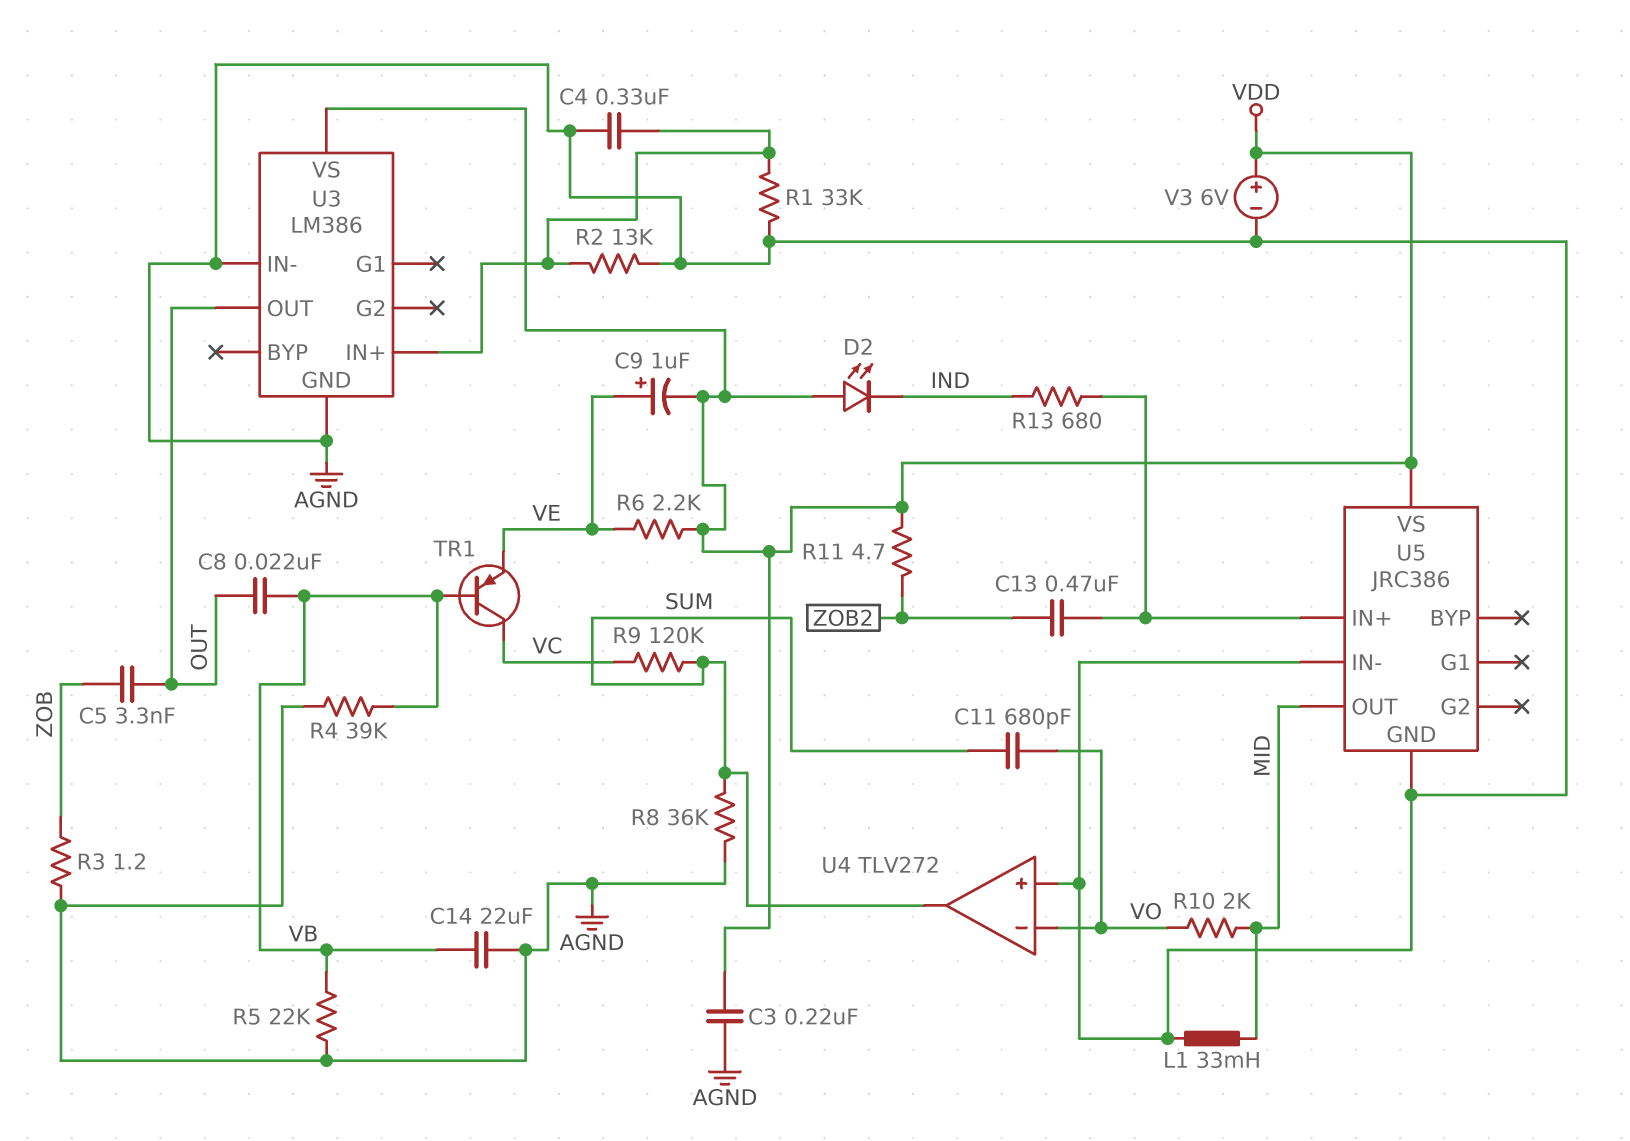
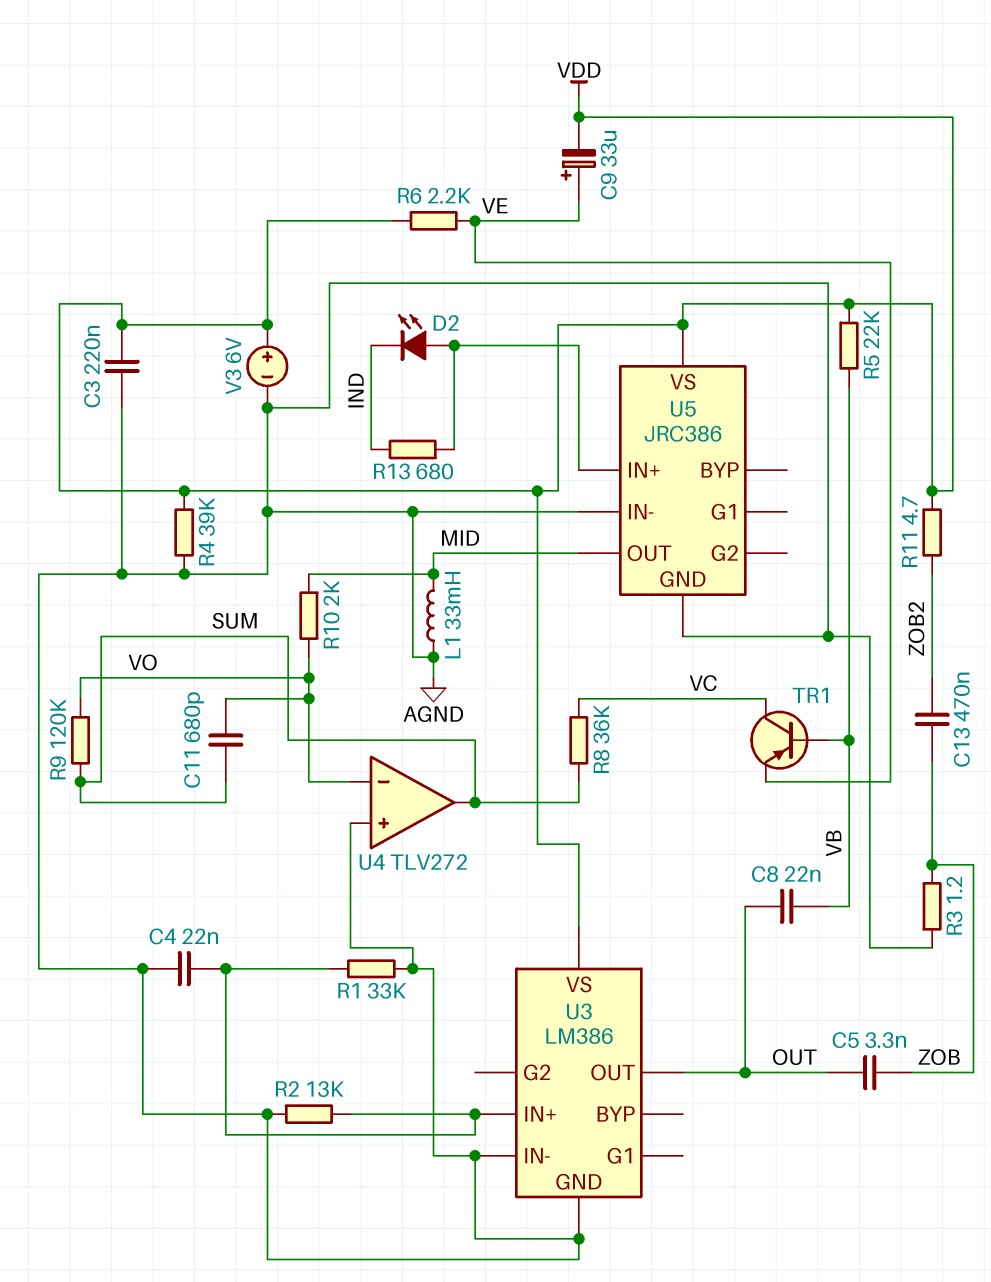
C4: 330nF (AGND, U3/IN+) -> 22nF (AGND, U3/IN+)
C9: 1uF (plus VE, minus VDD) -> 33uF (plus VE, minus VDD)
C13: 470nF (U5/IN+, ZOB2) -> 470nF (ZOB, ZOB2)
C14: 22uF (AGND, VB) -> none
D2: LED (A VDD, K IND) -> LED (A U5/IN+, K IND)
R4: 39k (AGND, VB) -> 39k (AGND, VDD)
R5: 22k (AGND, VB) -> 22k (VB, VDD)
R8: 36k (AGND, SUM) -> 36k (SUM, VC)
R9: 120k (SUM, VC) -> 120k (SUM, VO)

